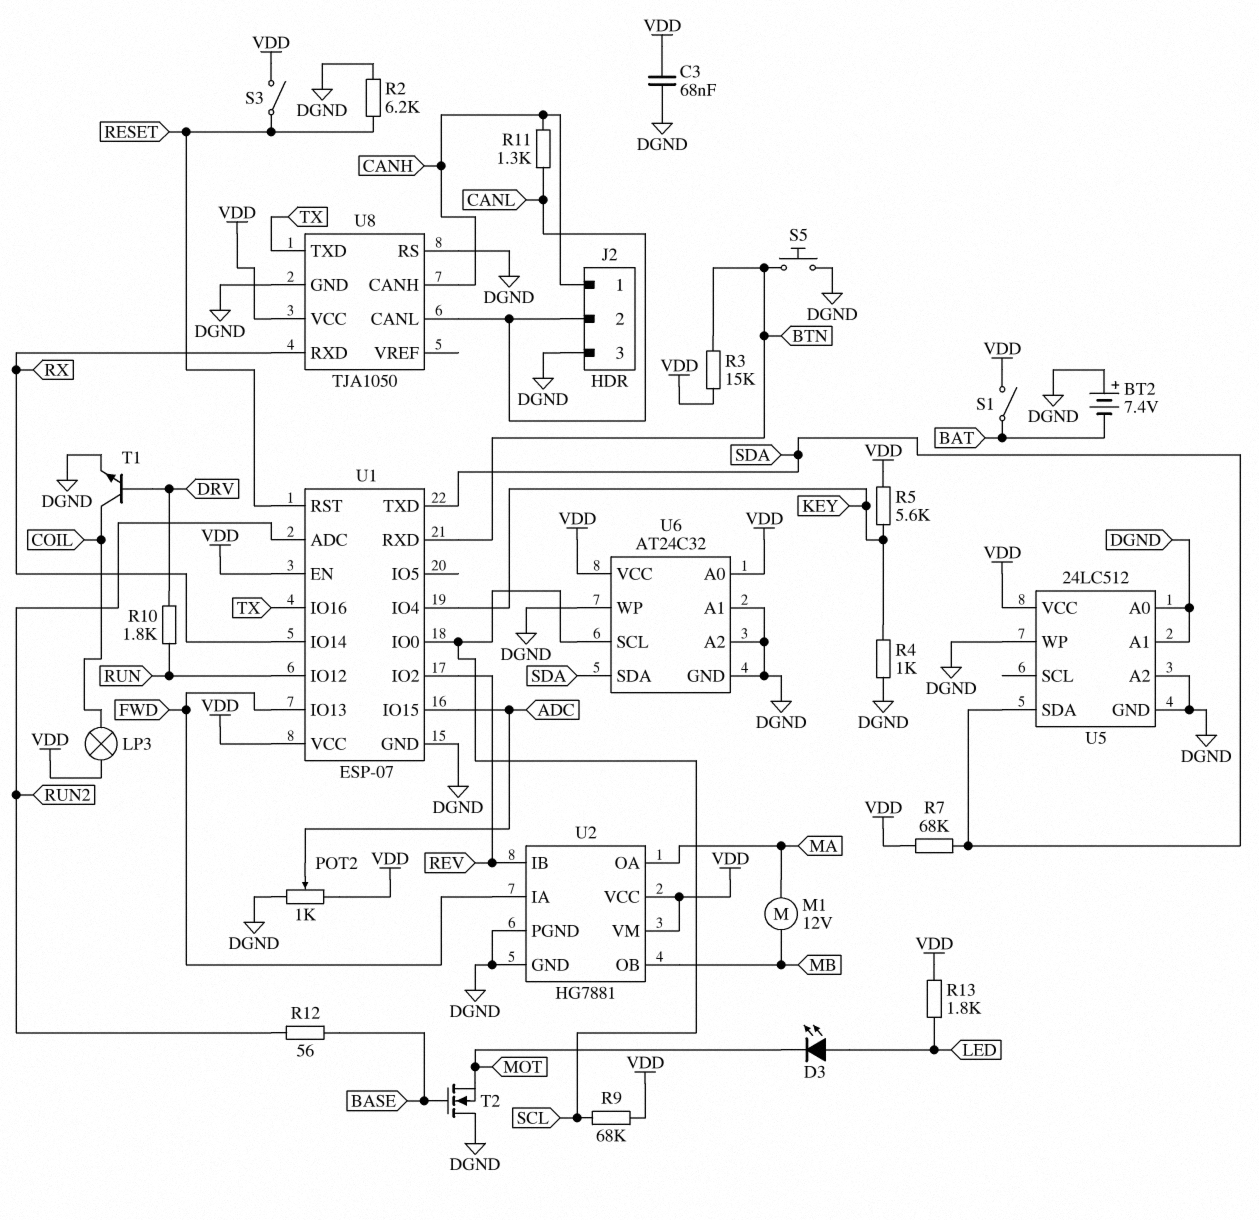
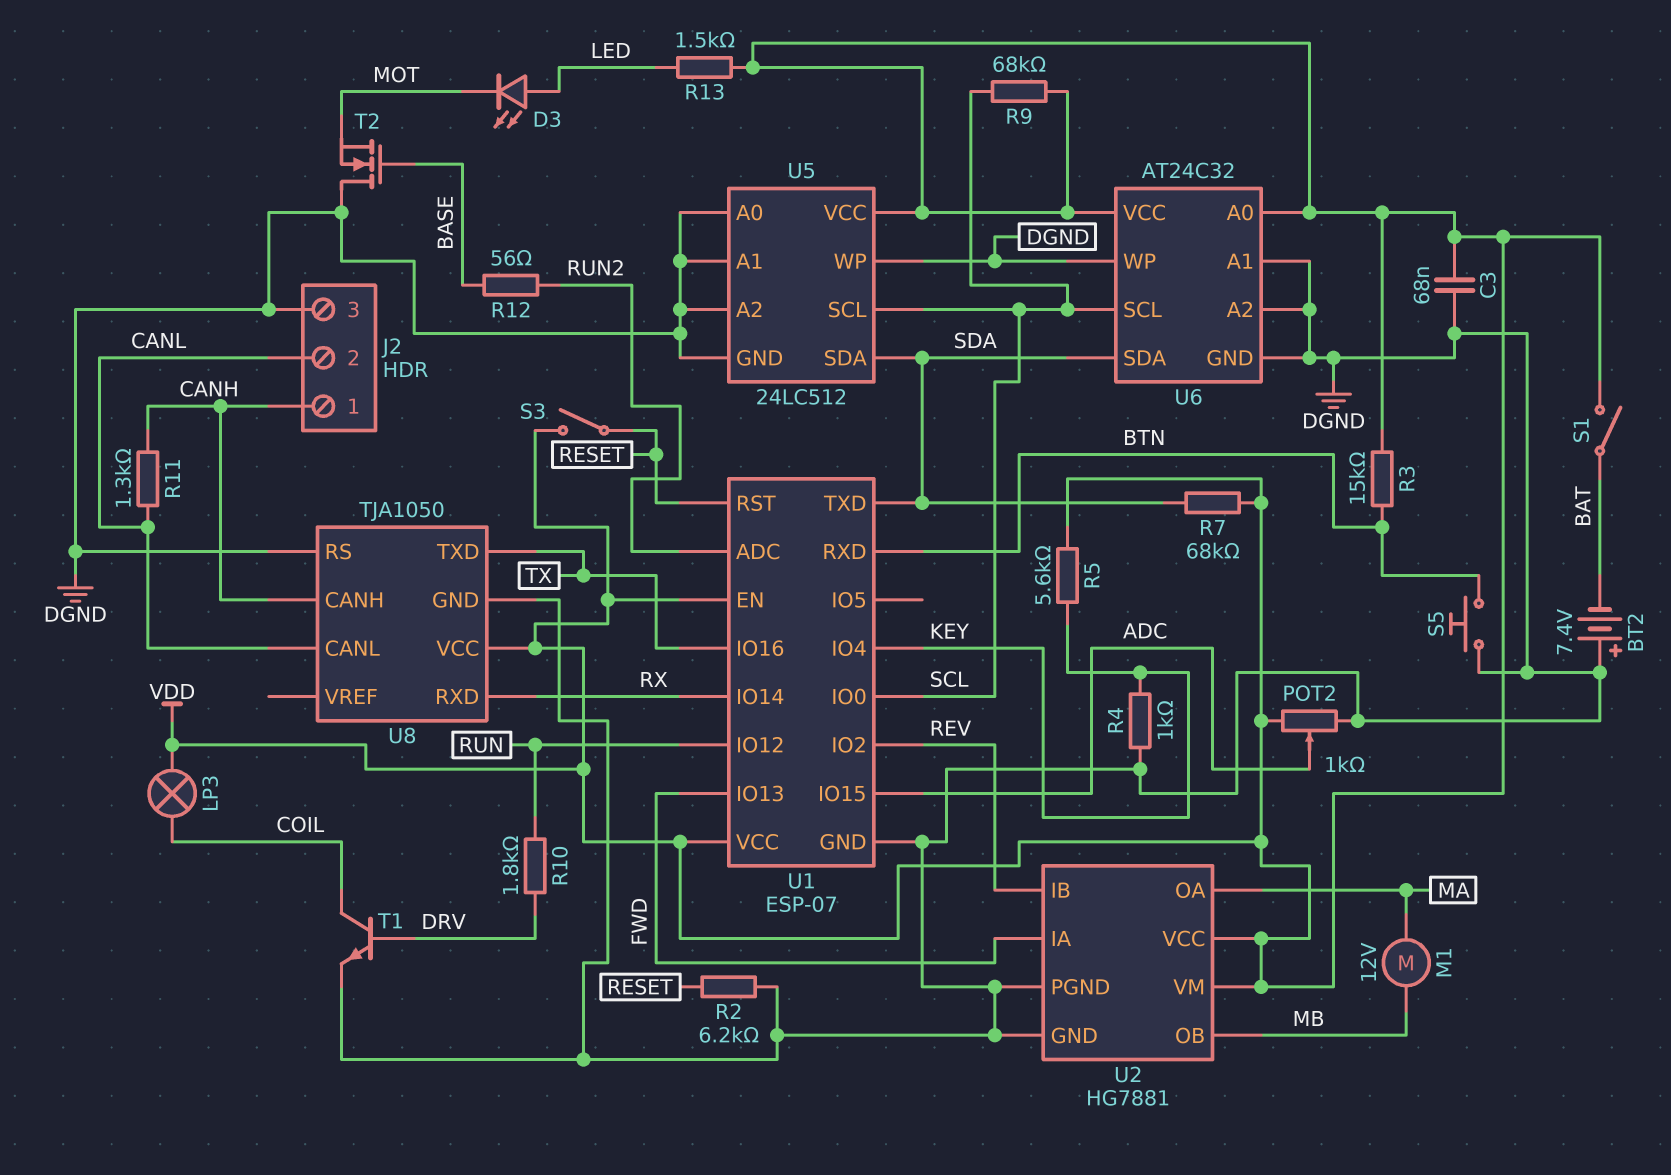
R13: 1.8k (LED, VDD) -> 1.5k (LED, VDD)
U5 pin SCL: none -> SCL

